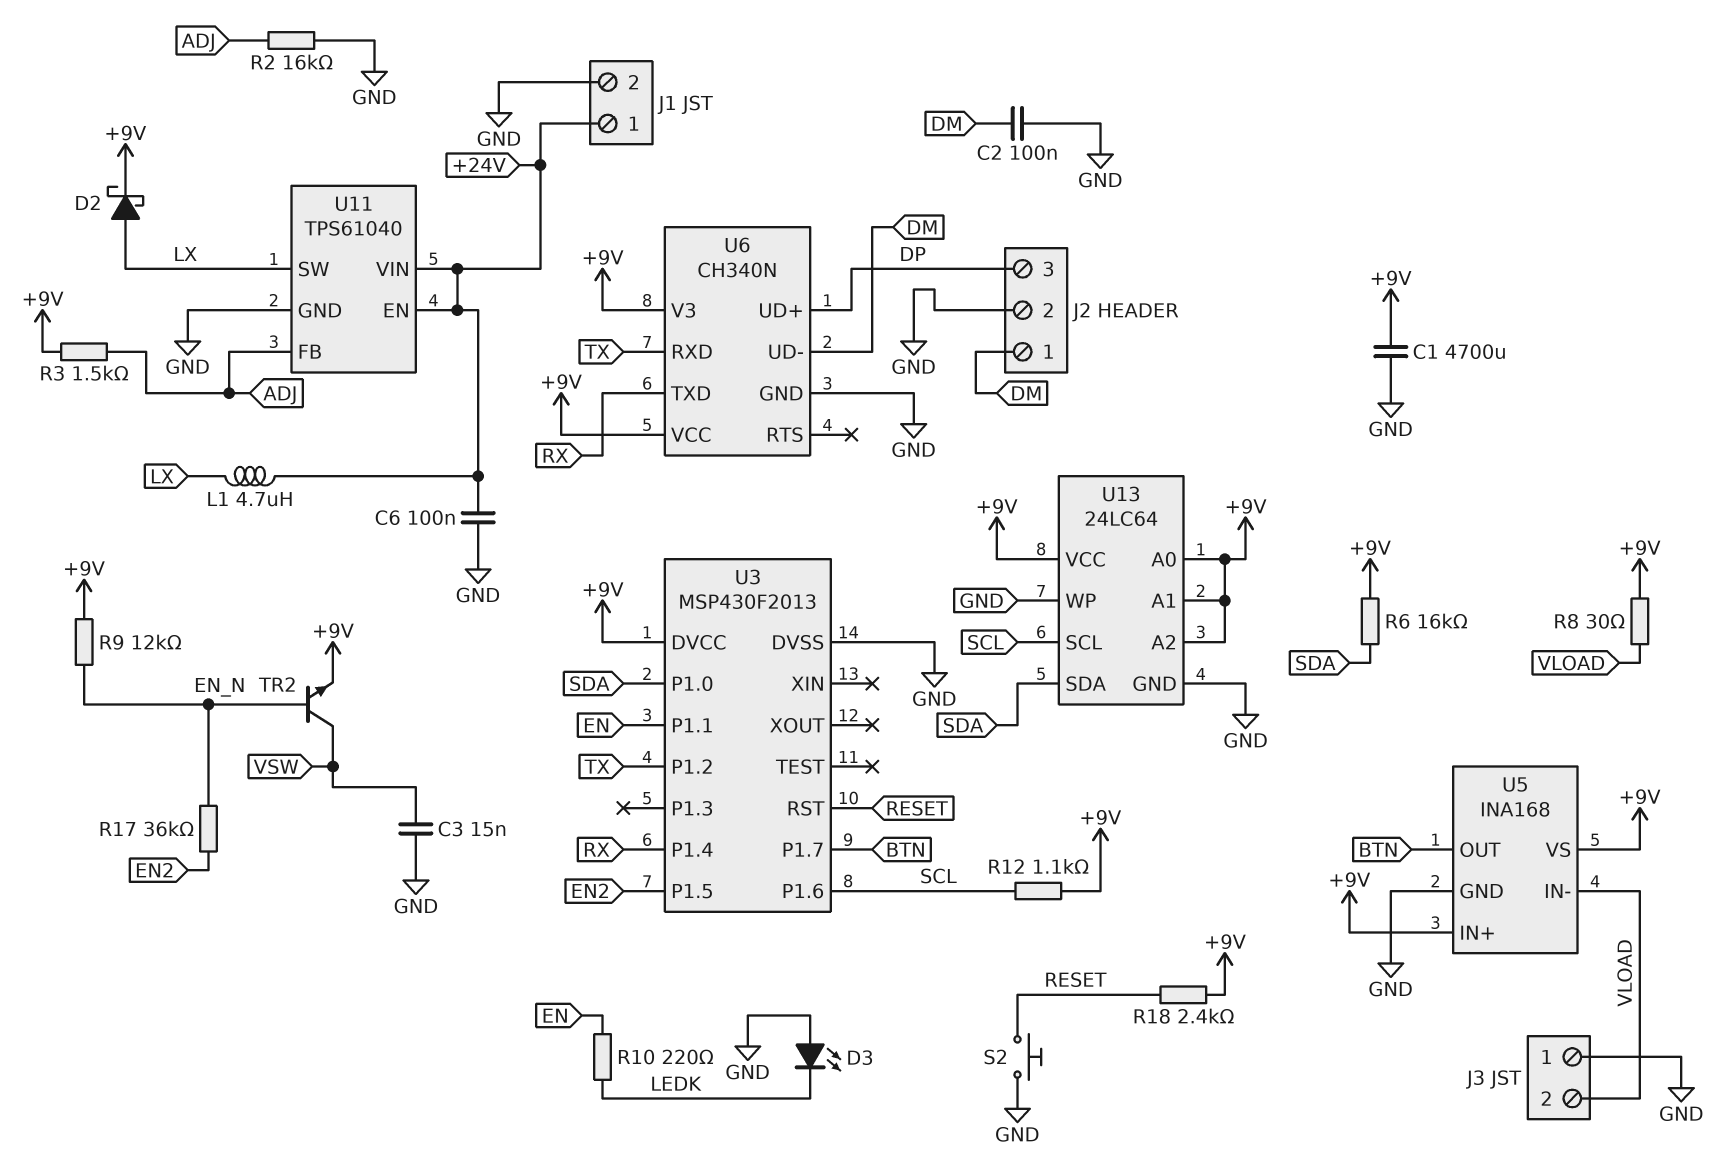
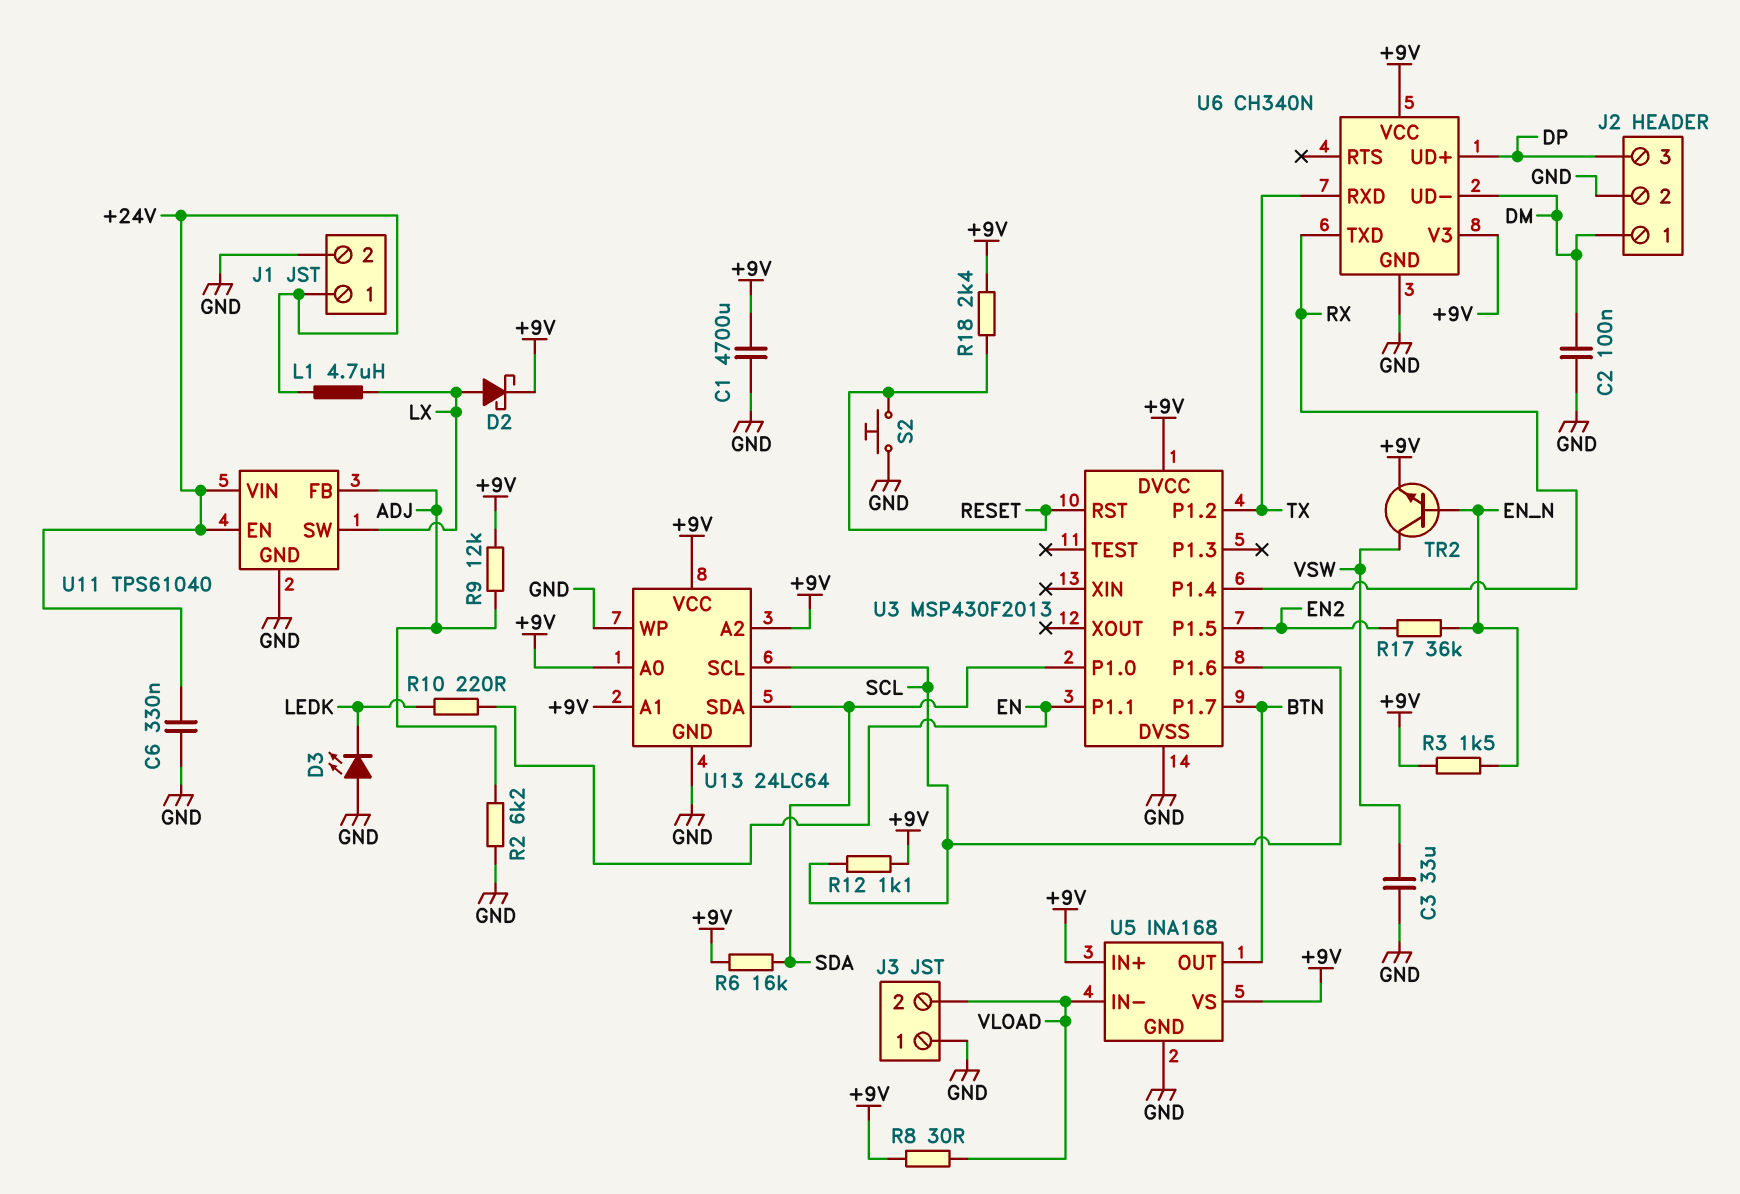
C3: 15nF (GND, VSW) -> 33uF (GND, VSW)
C6: 100nF (+24V, GND) -> 330nF (+24V, GND)
R2: 16k (ADJ, GND) -> 6.2k (ADJ, GND)
R3: 1.5k (+9V, ADJ) -> 1.5k (+9V, EN_N)
R9: 12k (+9V, EN_N) -> 12k (+9V, ADJ)

